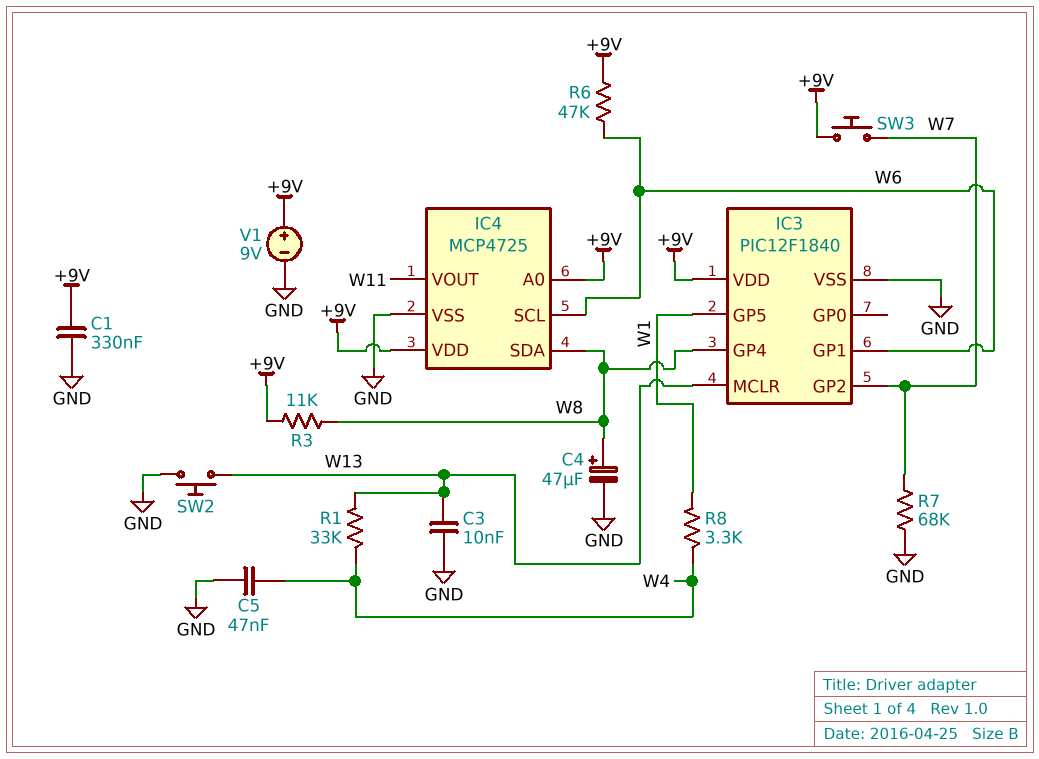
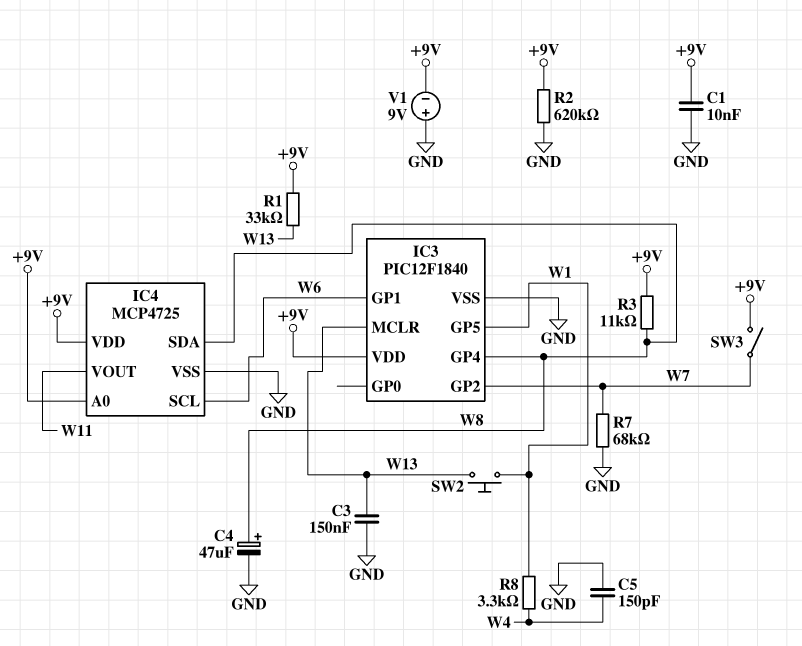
C1: 330nF (+9V, GND) -> 10nF (+9V, GND)
C3: 10nF (GND, W13) -> 150nF (GND, W13)
C5: 47nF (GND, W4) -> 150pF (GND, W4)
R1: 33k (W4, W13) -> 33k (+9V, W13)
R2: none -> 620k (+9V, GND)
R6: 47k (+9V, W6) -> none
SW2: button (GND, W13) -> button (W1, W13)
SW3: button (+9V, W7) -> switch (+9V, W7)
V1: 9V (plus +9V, minus GND) -> 9V (plus GND, minus +9V)

